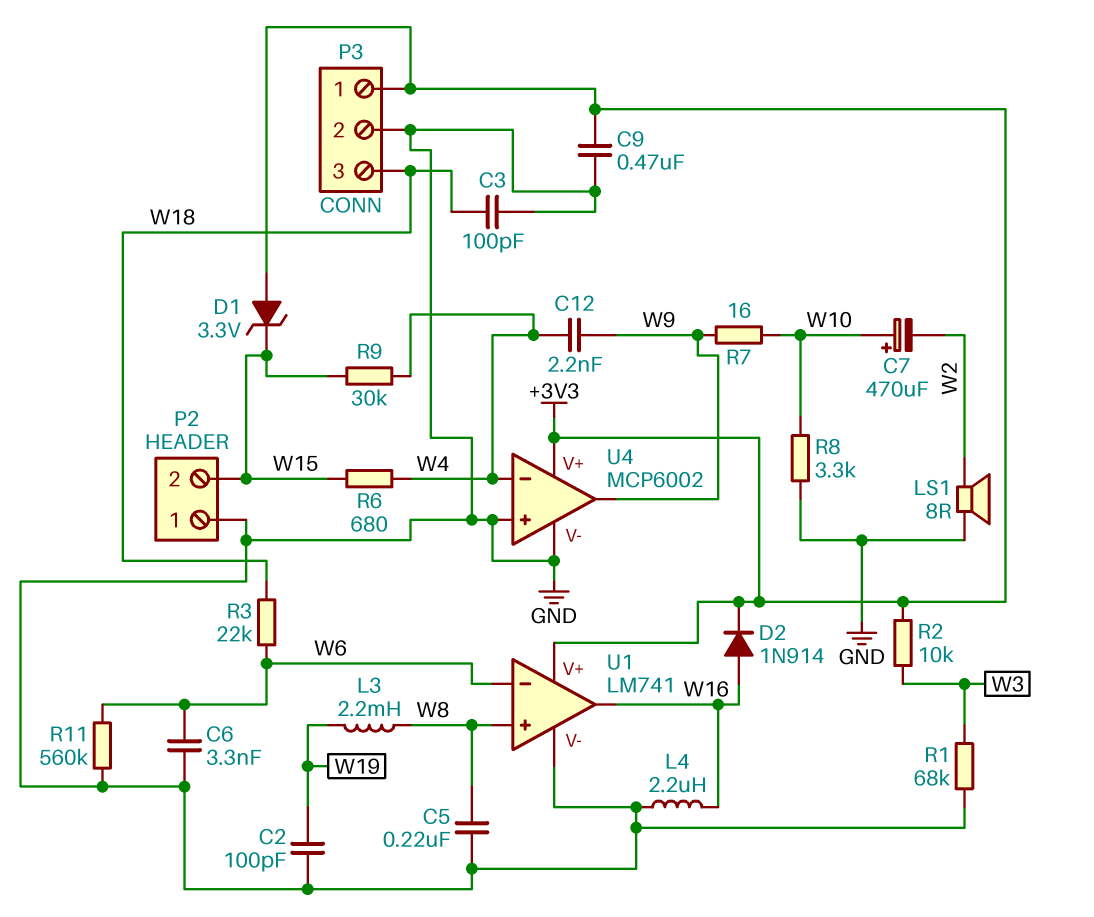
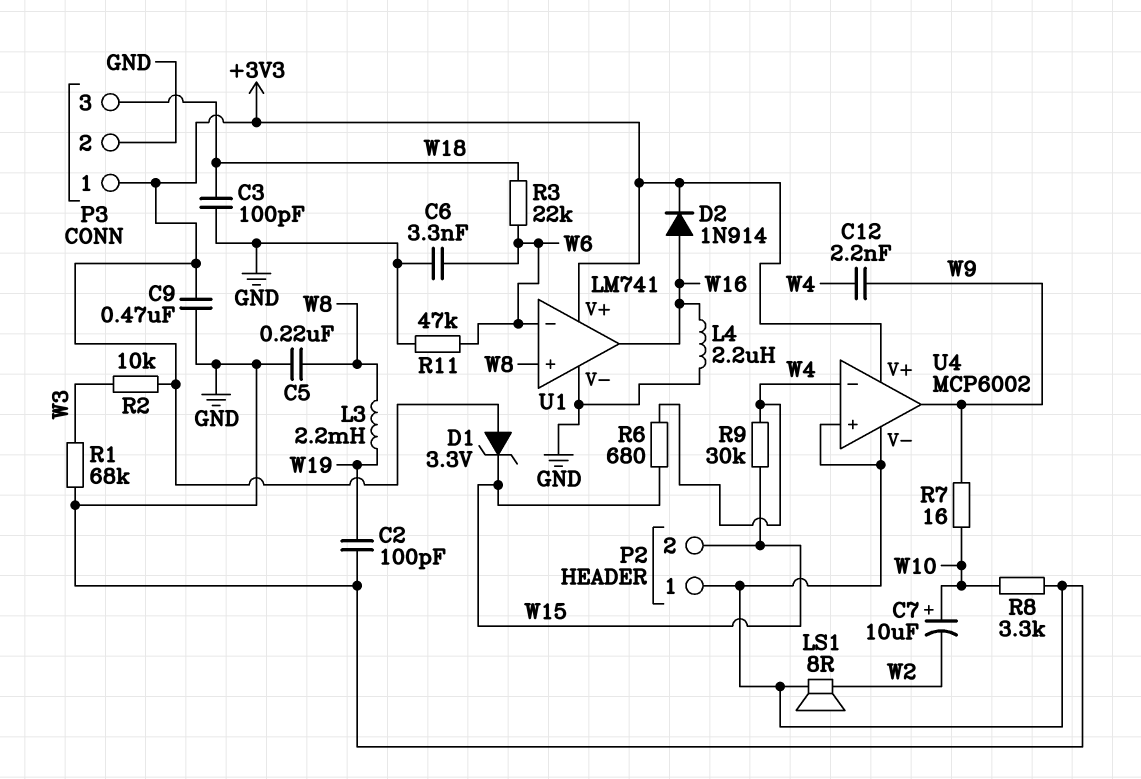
C7: 470uF (plus W10, minus W2) -> 10uF (plus W10, minus W2)
R11: 560k (GND, W6) -> 47k (GND, W6)

